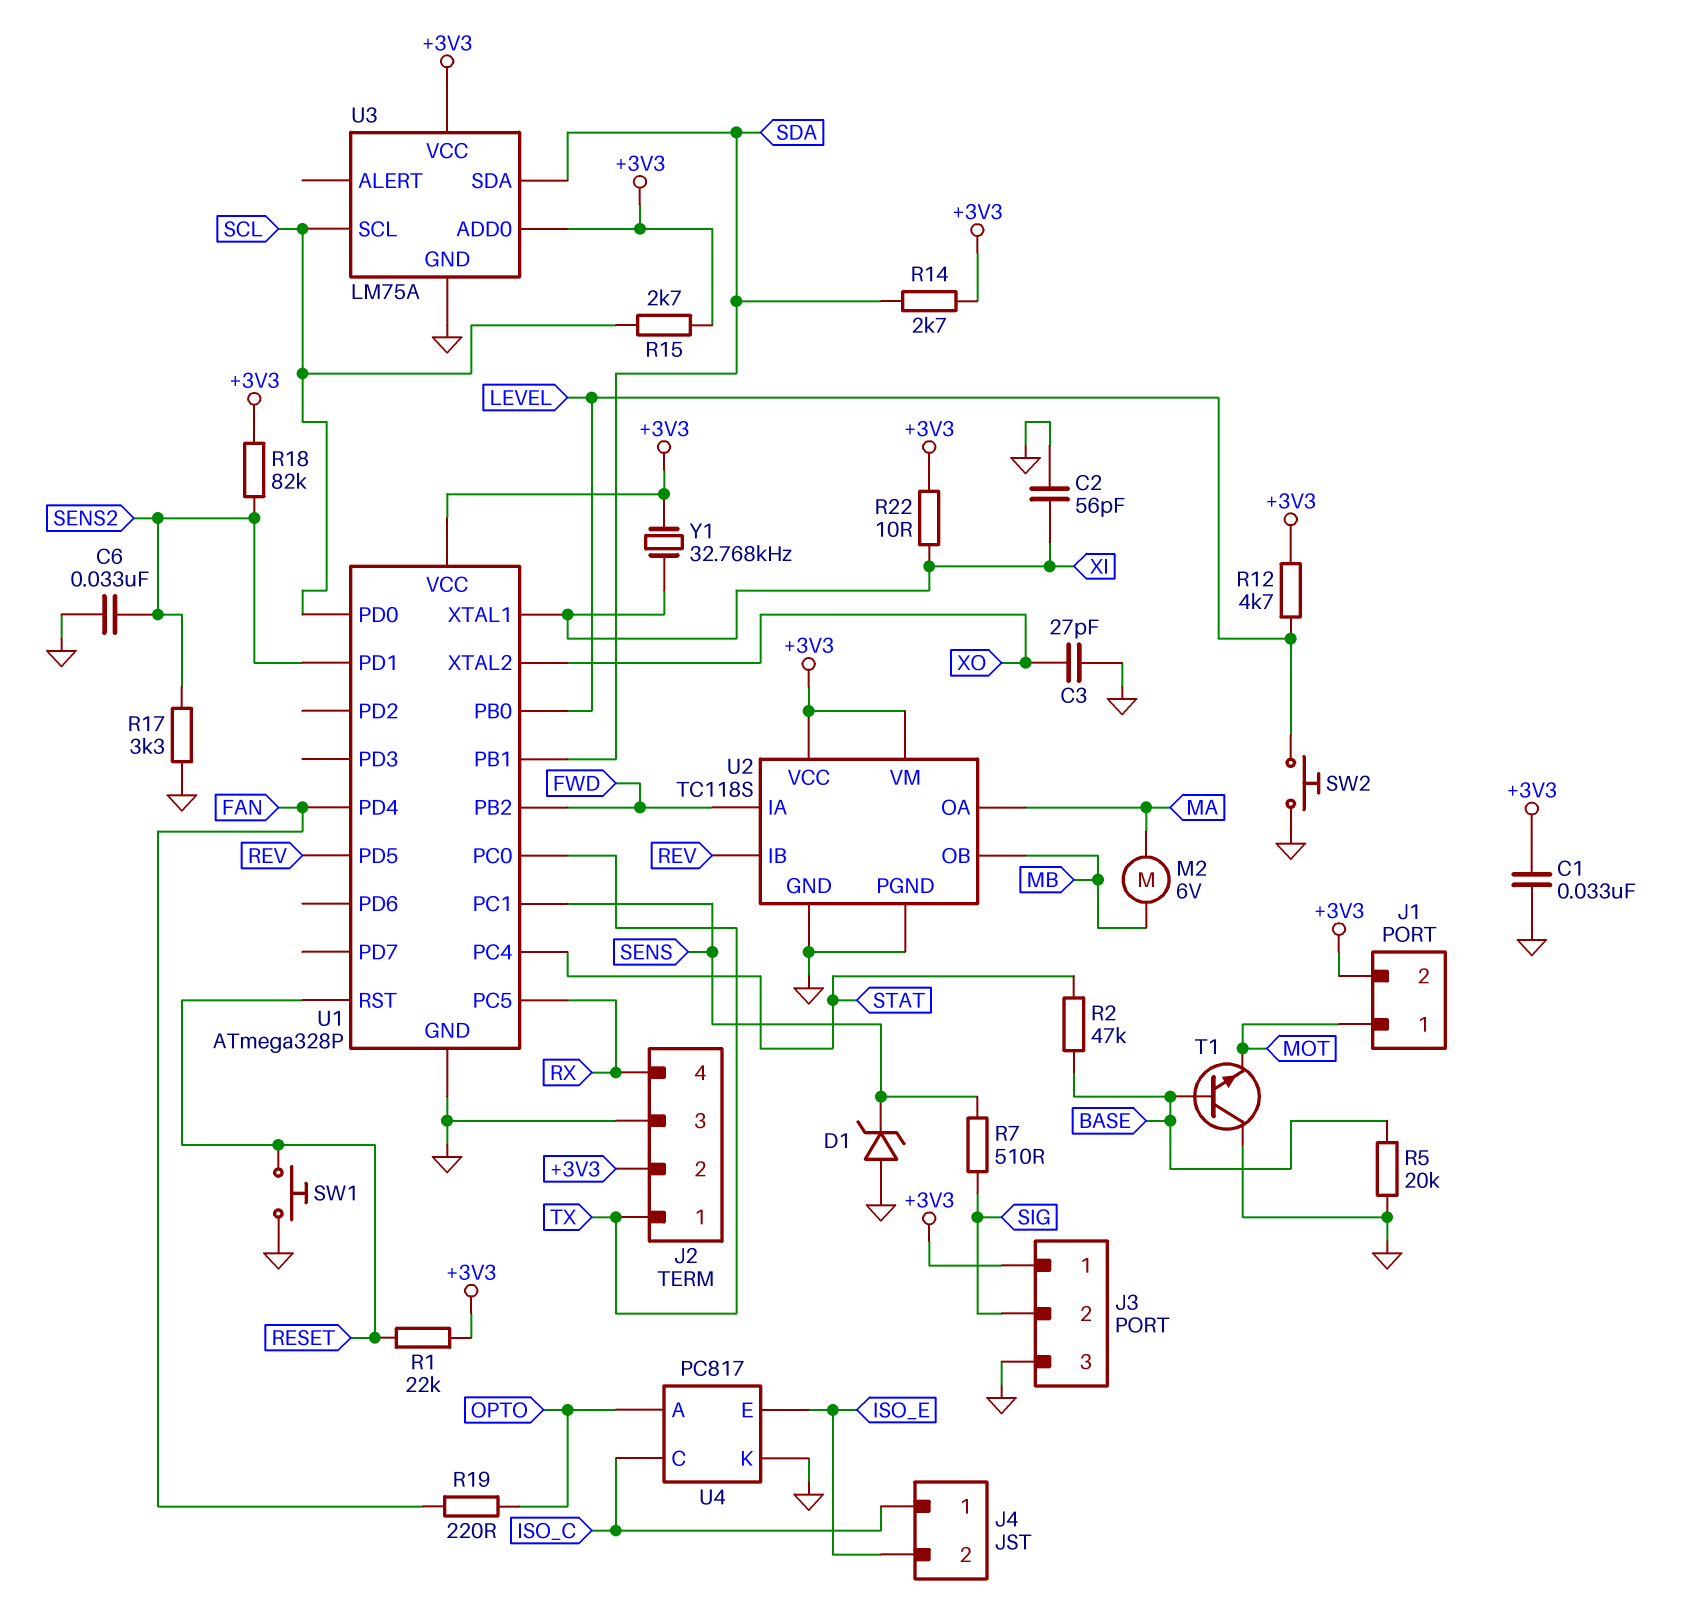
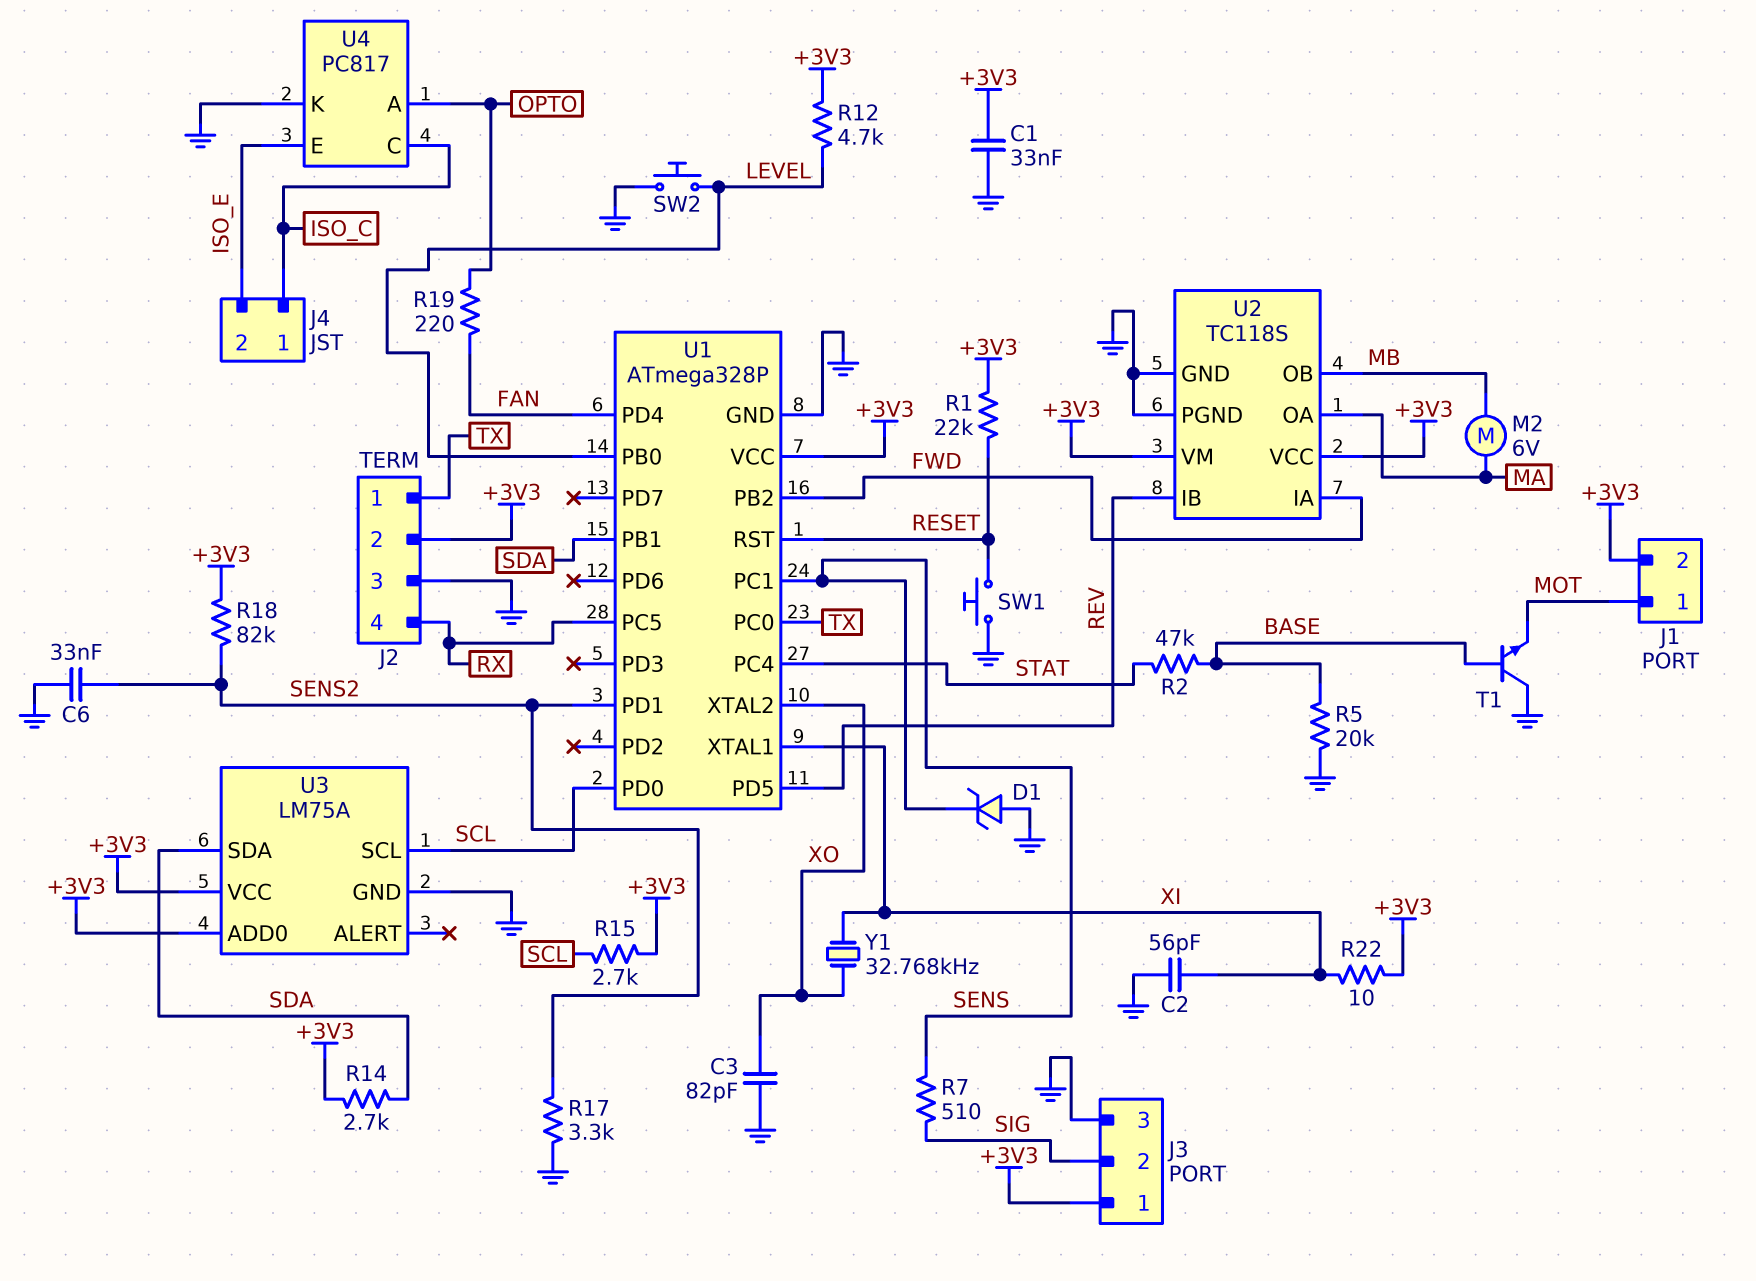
C3: 27pF (GND, XO) -> 82pF (GND, XO)
Y1: 32.768kHz (+3V3, XI) -> 32.768kHz (XI, XO)

